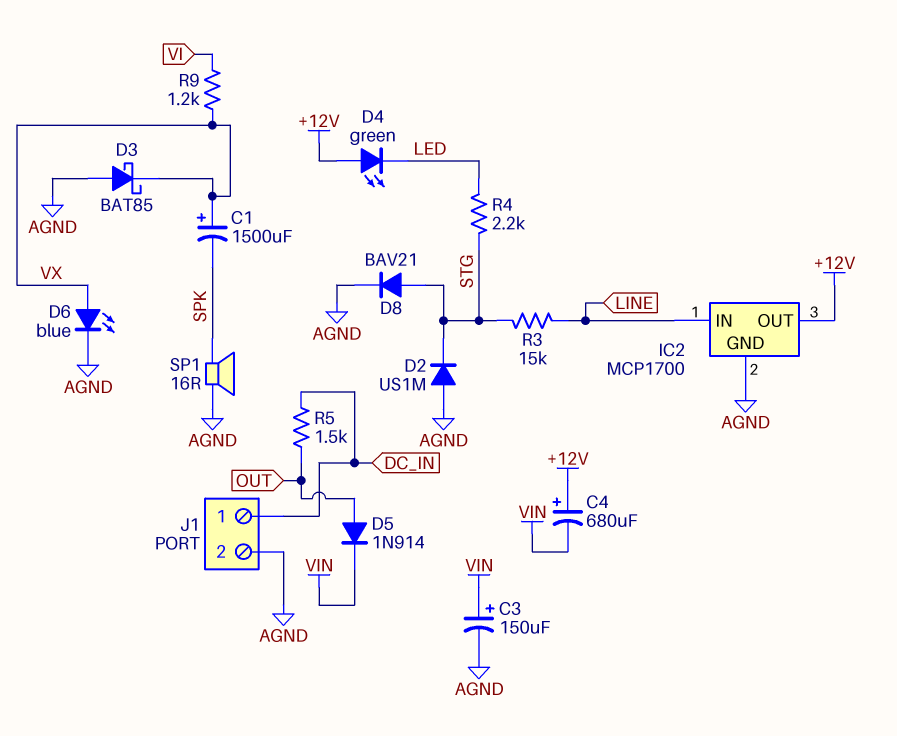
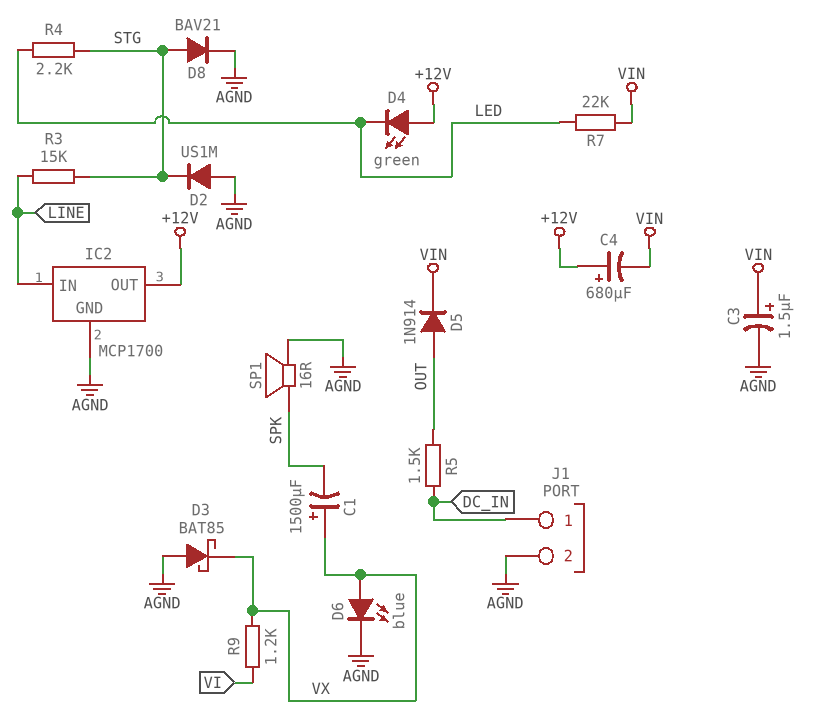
C3: 150uF (plus VIN, minus AGND) -> 1.5uF (plus VIN, minus AGND)
R7: none -> 22k (LED, VIN)

